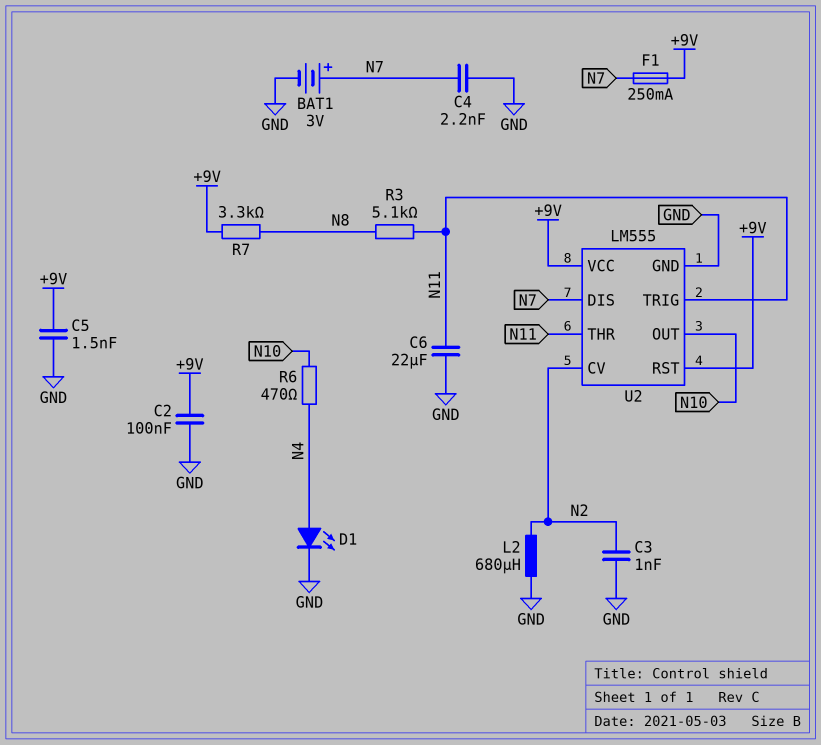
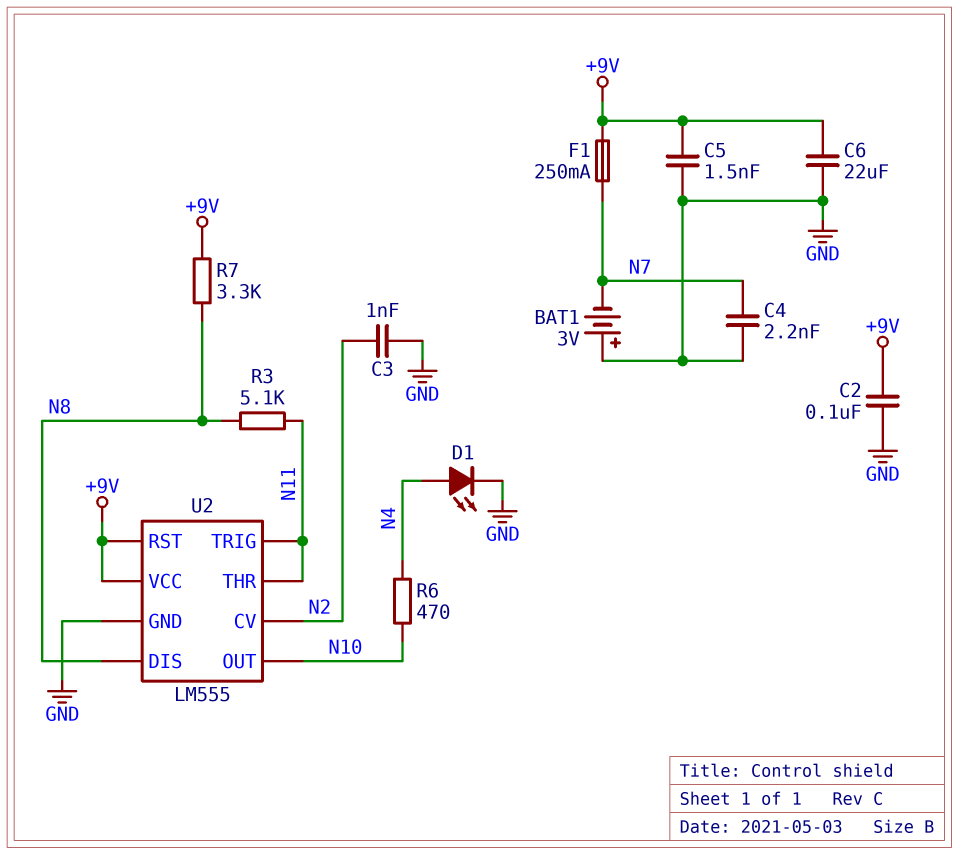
BAT1: 3V (plus N7, minus GND) -> 3V (plus GND, minus N7)
C6: 22uF (GND, N11) -> 22uF (+9V, GND)
L2: 680uH (GND, N2) -> none
U2 pin DIS: N7 -> N8

